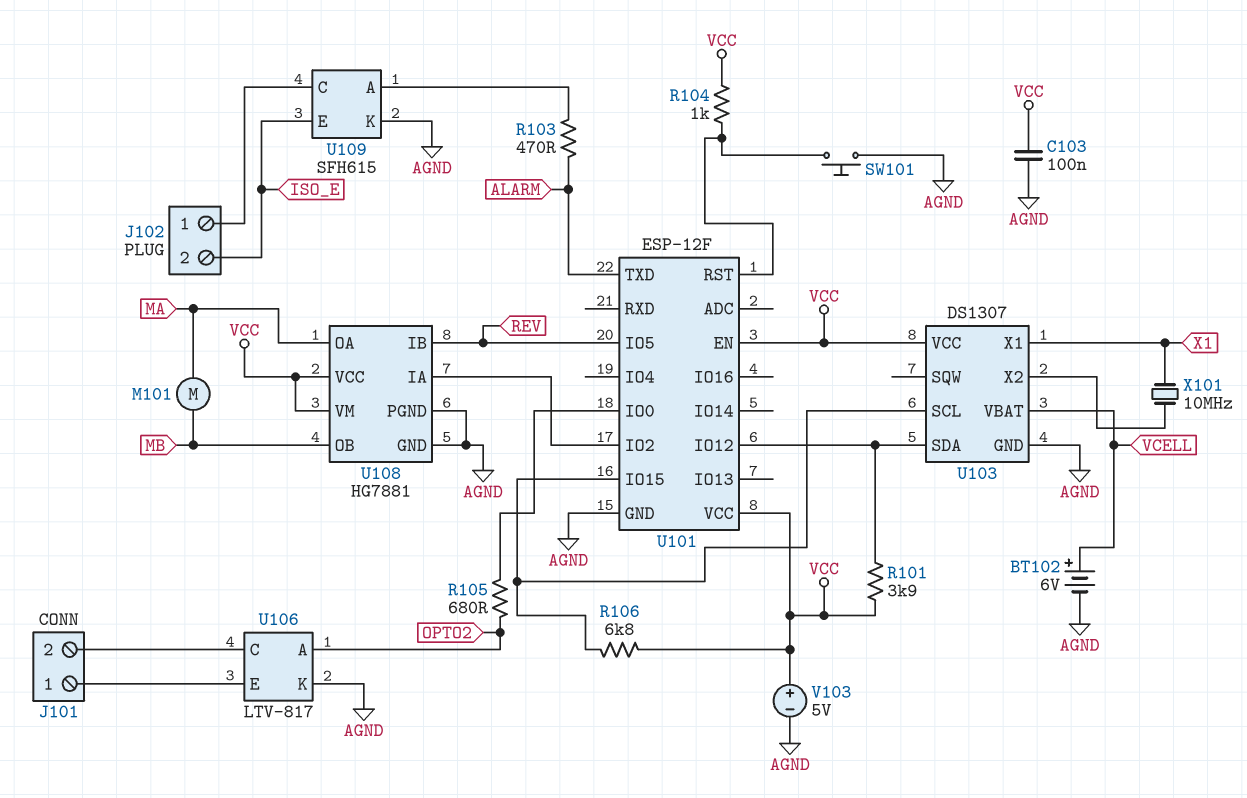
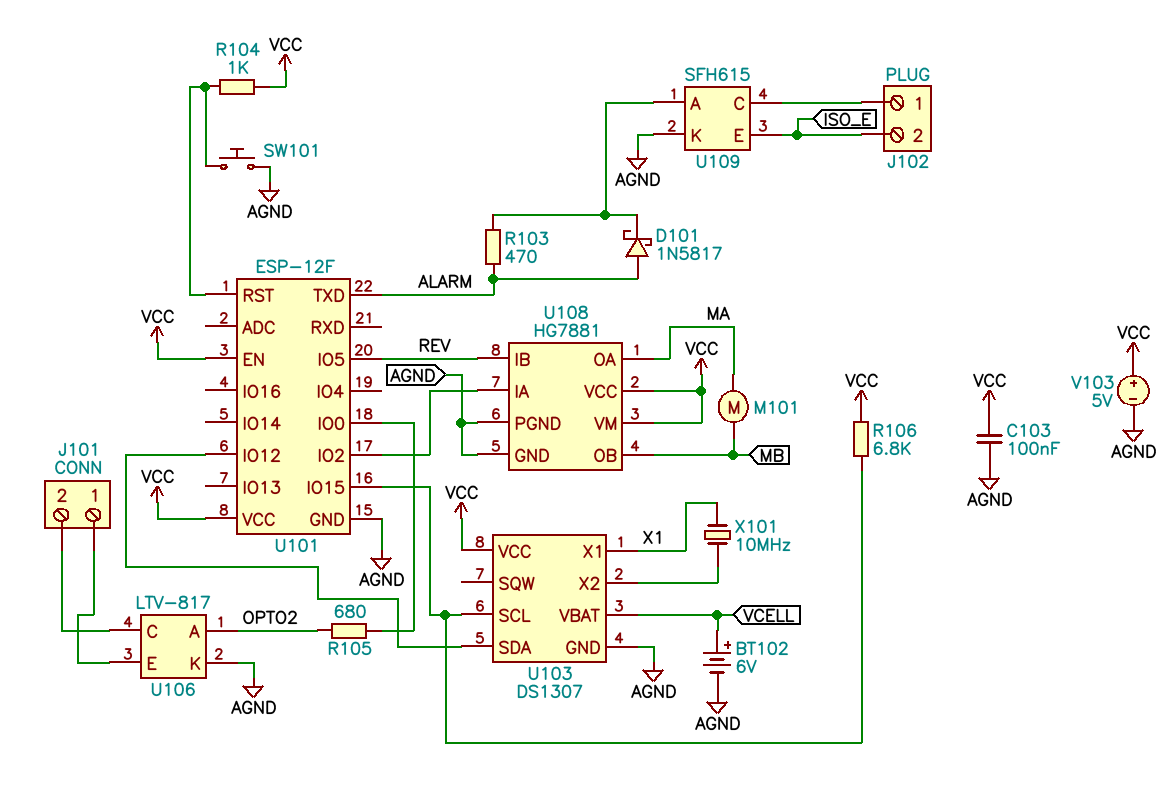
D101: none -> schottky 1N5817 (A ALARM, K U109/A)
R101: 3.9k (U101/IO12, VCC) -> none

